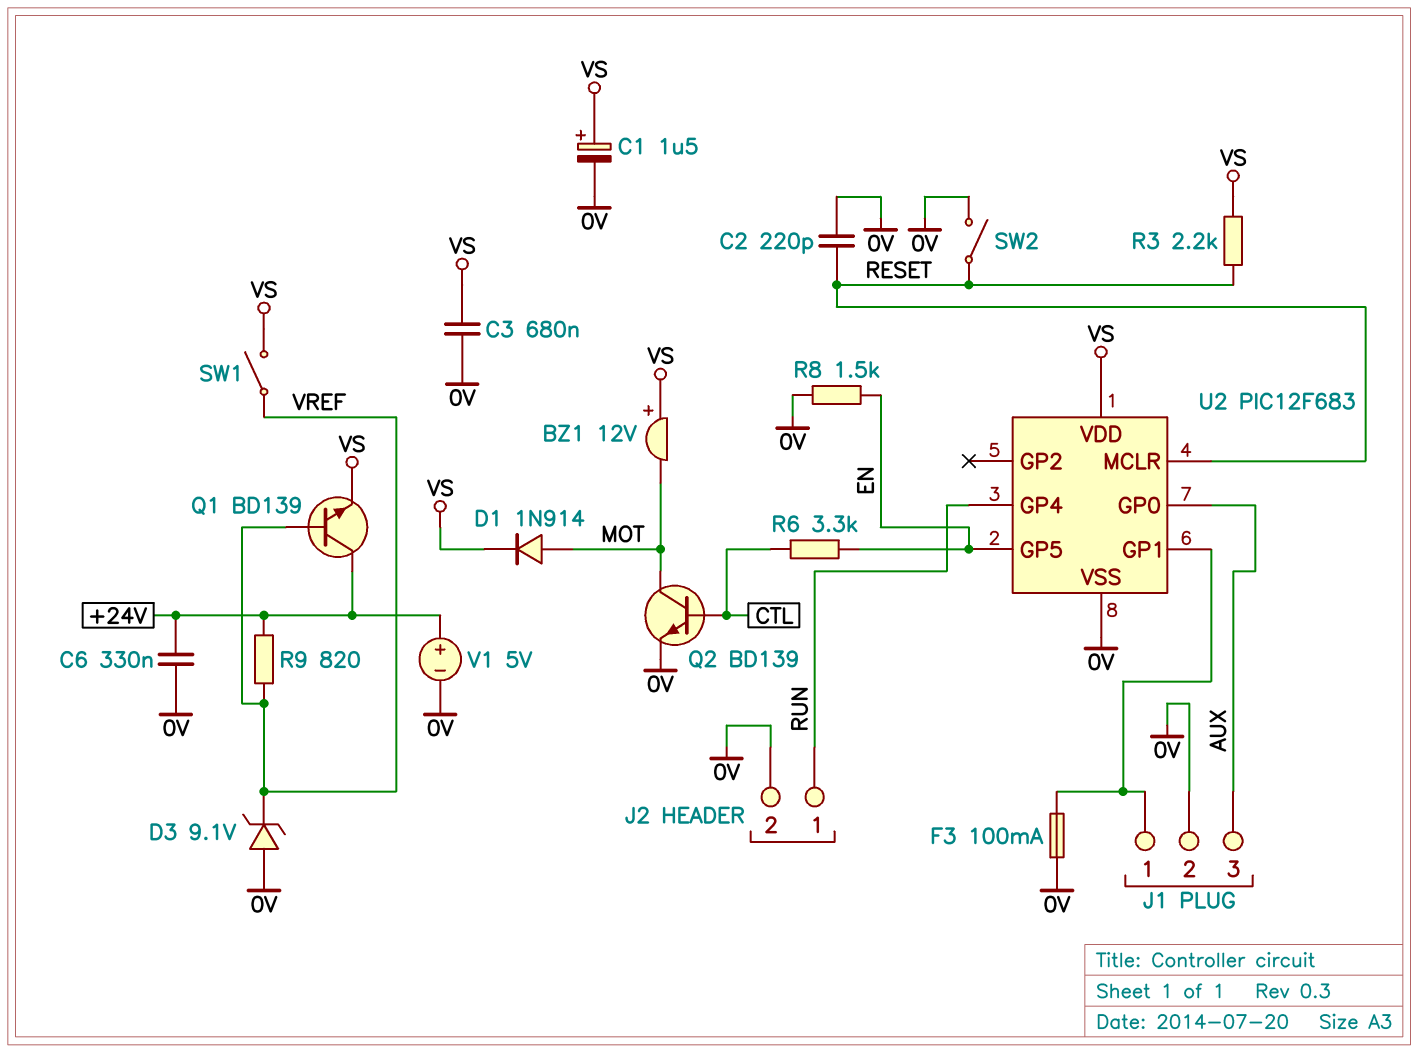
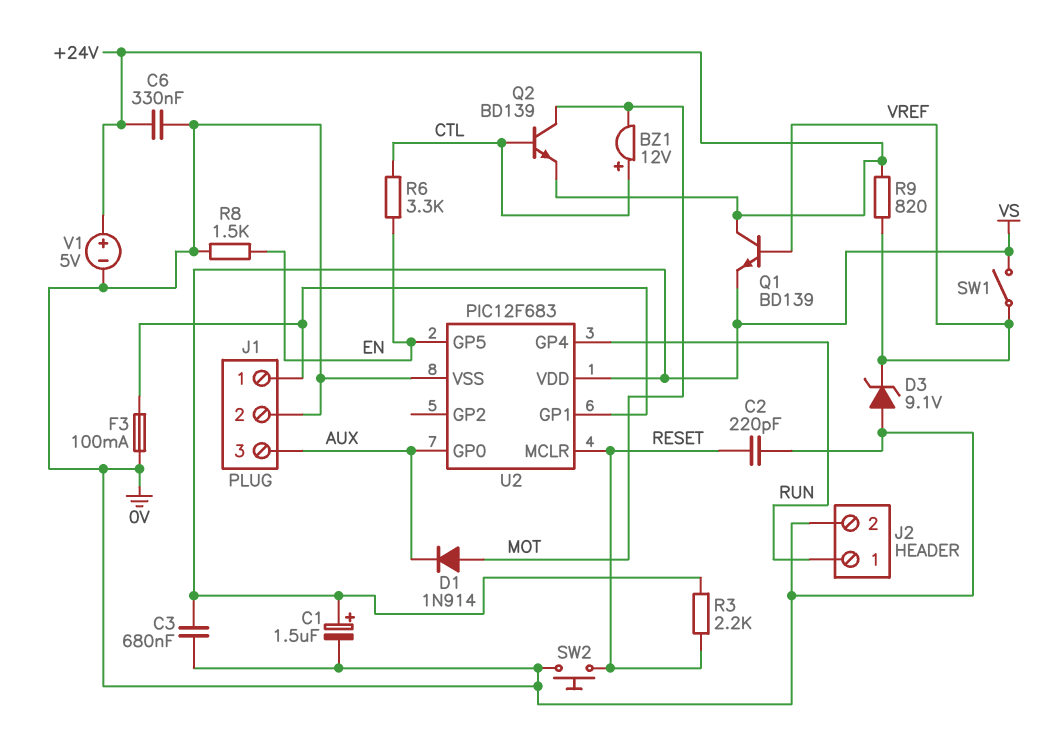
BZ1: buzzer 12V (plus VS, minus MOT) -> buzzer 12V (plus CTL, minus MOT)
D1: diode 1N914 (A MOT, K VS) -> diode 1N914 (A MOT, K AUX)
Q2: NPN BD139 (B CTL, C MOT, E 0V) -> NPN BD139 (B CTL, C MOT, E +24V)
SW2: switch (0V, RESET) -> button (0V, RESET)

